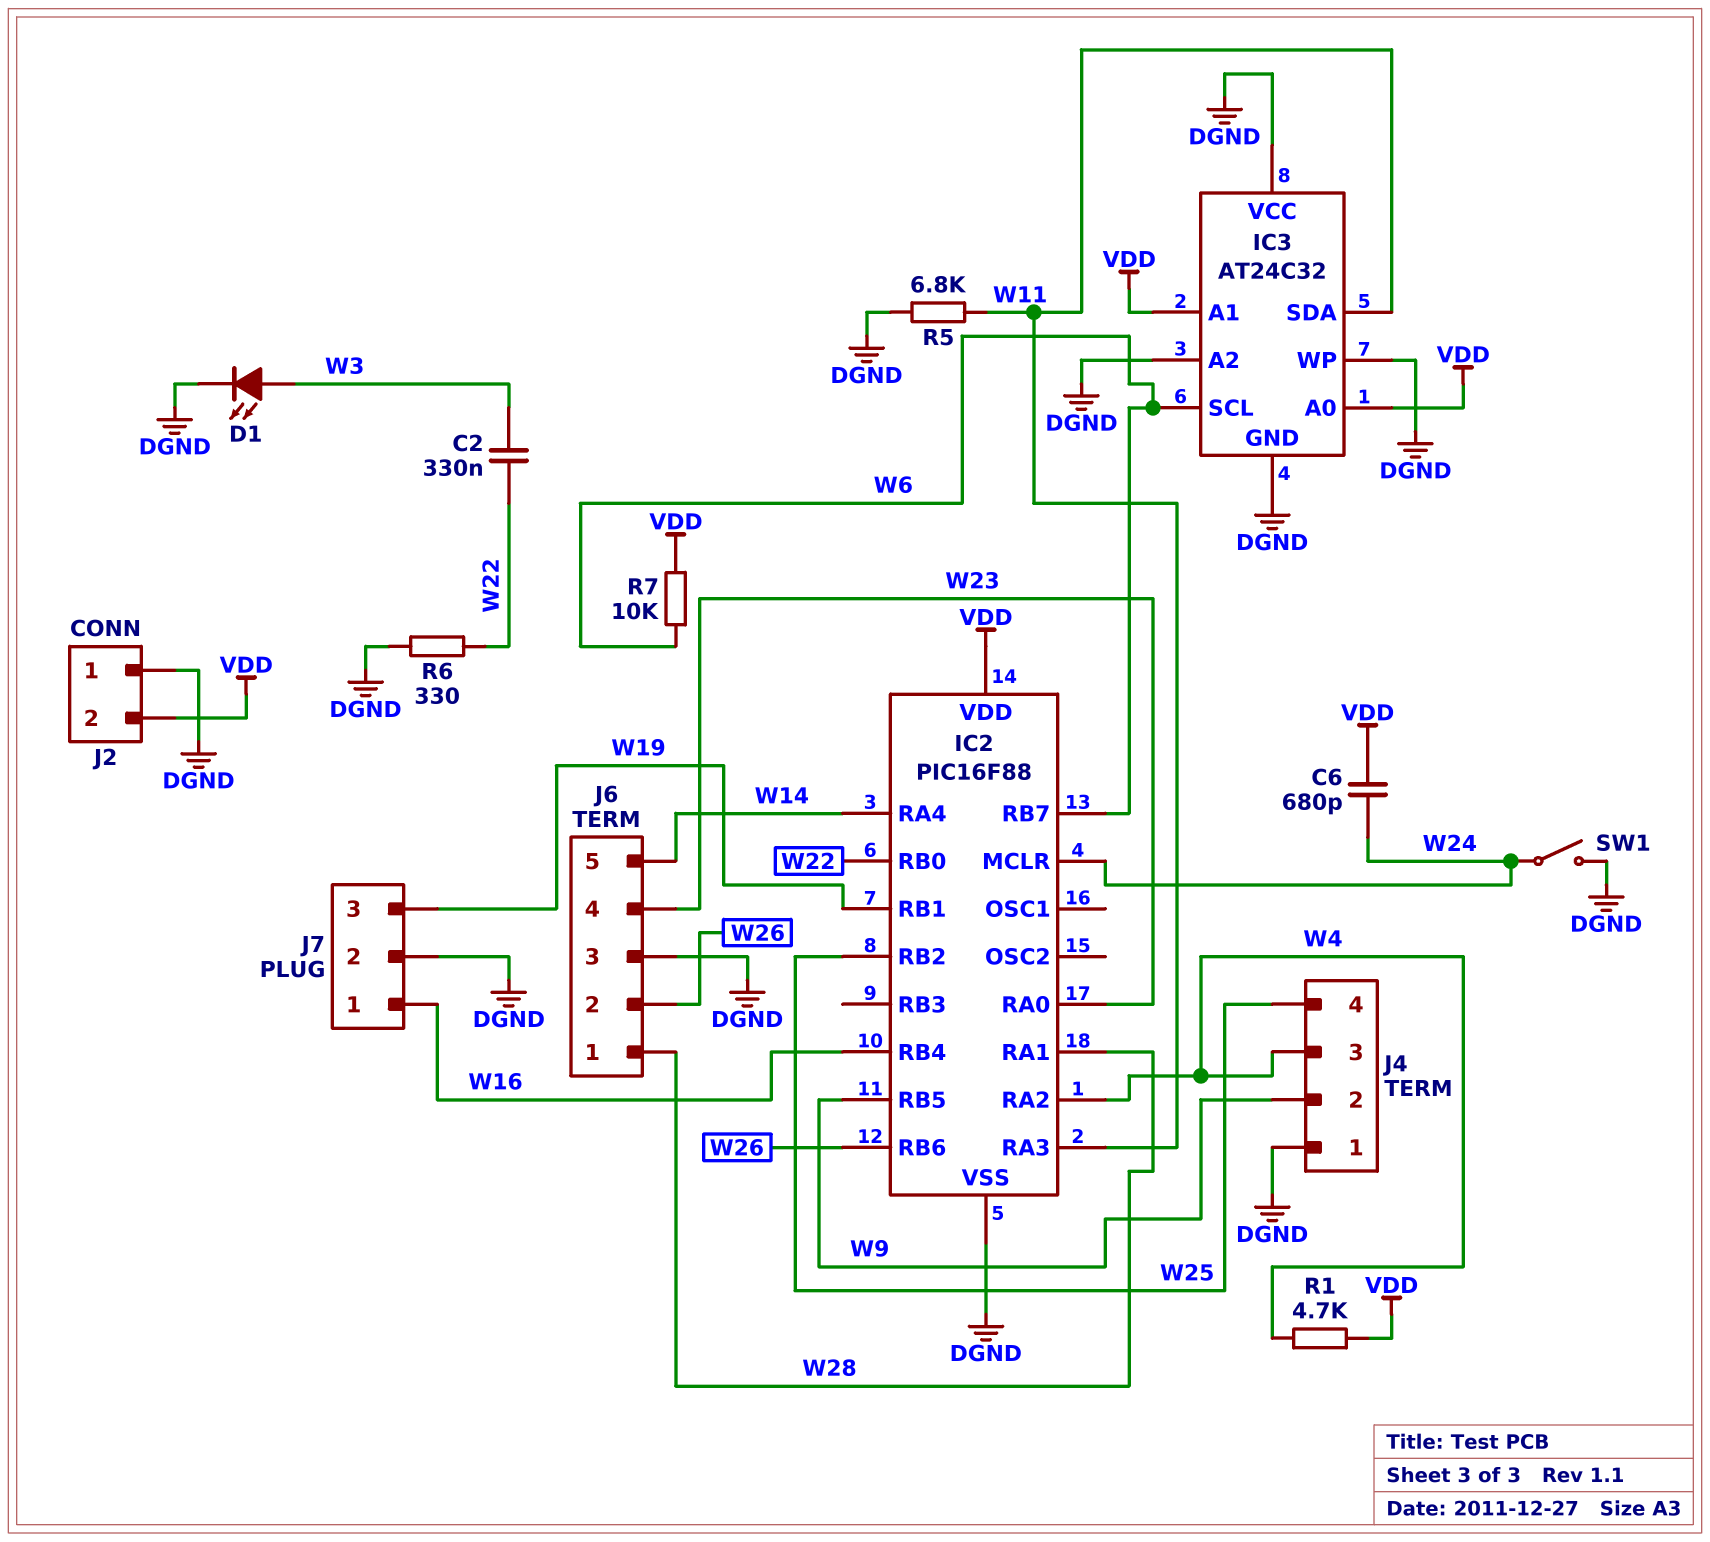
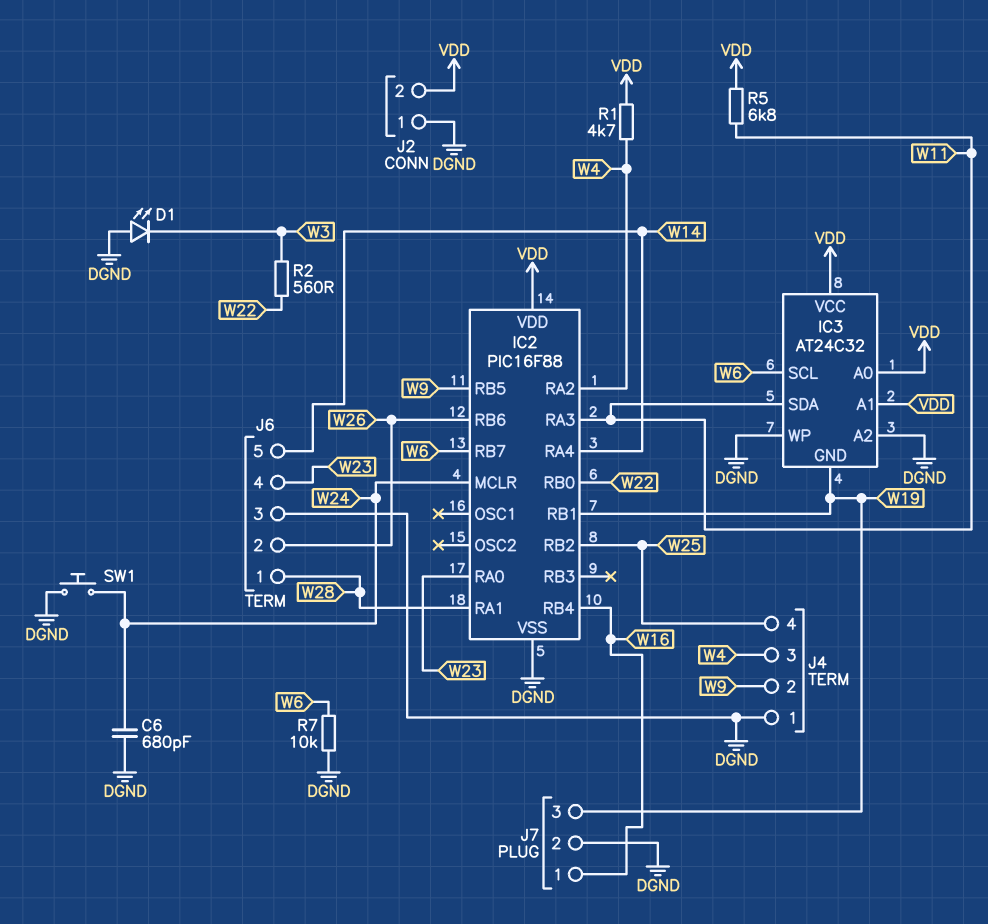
C2: 330nF (W3, W22) -> none
C6: 680pF (VDD, W24) -> 680pF (DGND, W24)
D1: LED (A W3, K DGND) -> LED (A DGND, K W3)
IC3 pin GND: DGND -> W19
IC3 pin VCC: DGND -> VDD
R2: none -> 560 (W3, W22)
R5: 6.8k (DGND, W11) -> 6.8k (VDD, W11)
R6: 330 (DGND, W22) -> none
R7: 10k (VDD, W6) -> 10k (DGND, W6)
SW1: switch (DGND, W24) -> button (DGND, W24)

